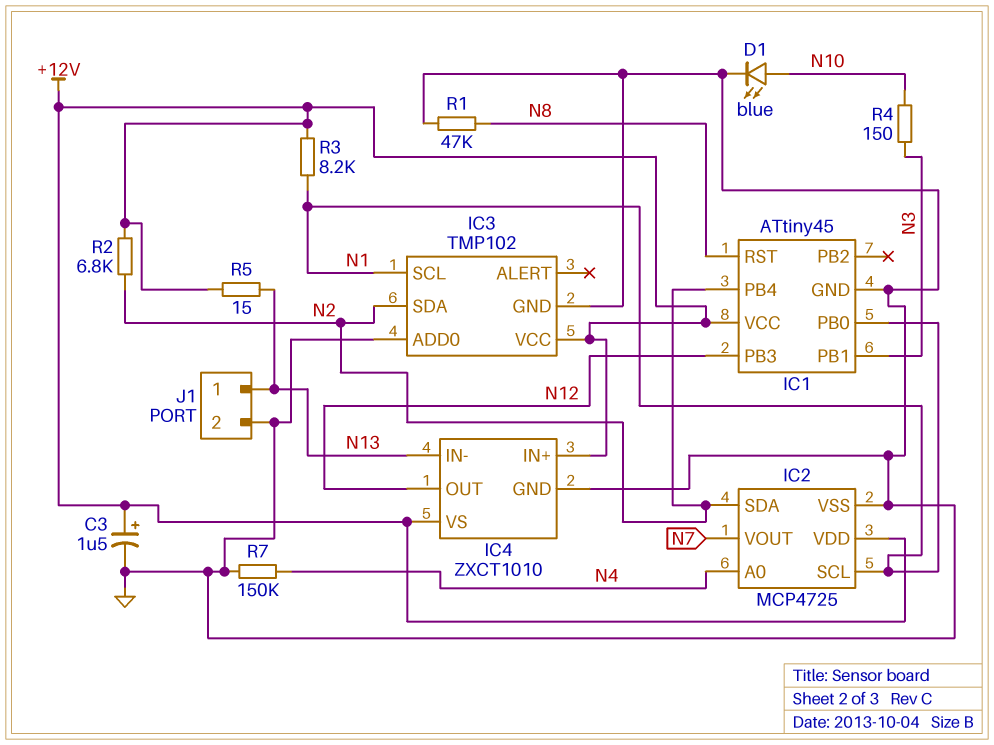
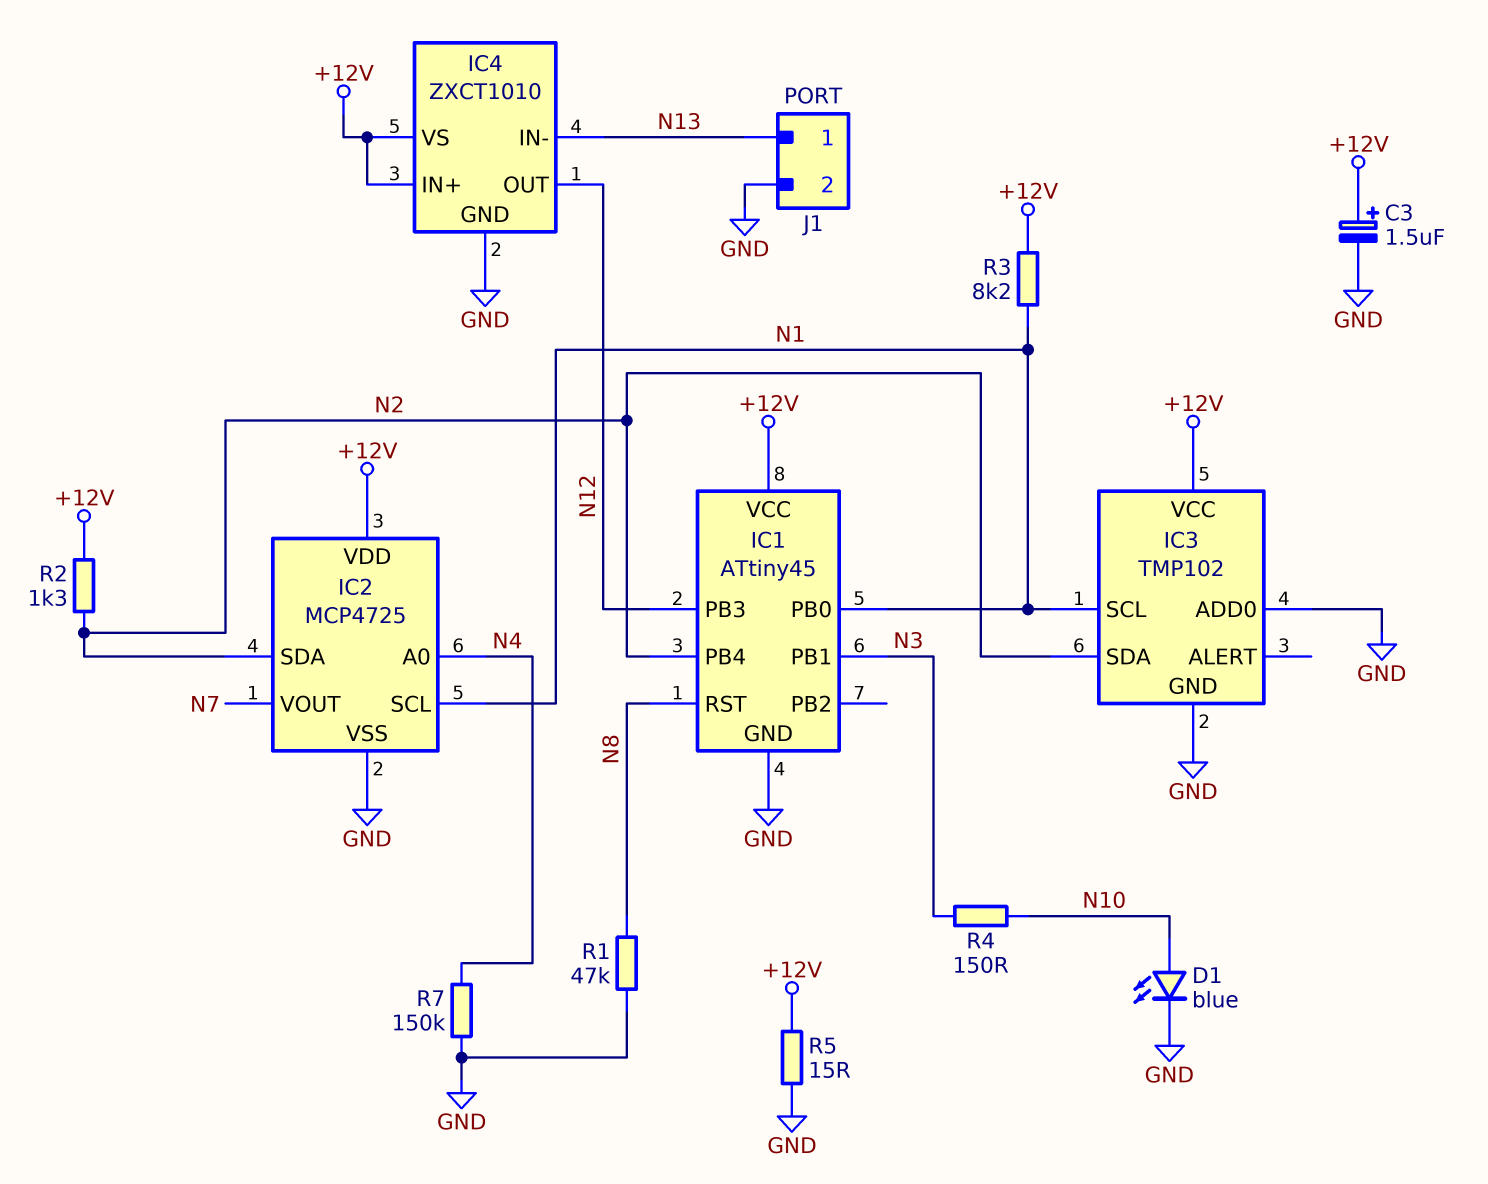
R2: 6.8k (+12V, N2) -> 1.3k (+12V, N2)
R5: 15 (+12V, N13) -> 15 (+12V, GND)

